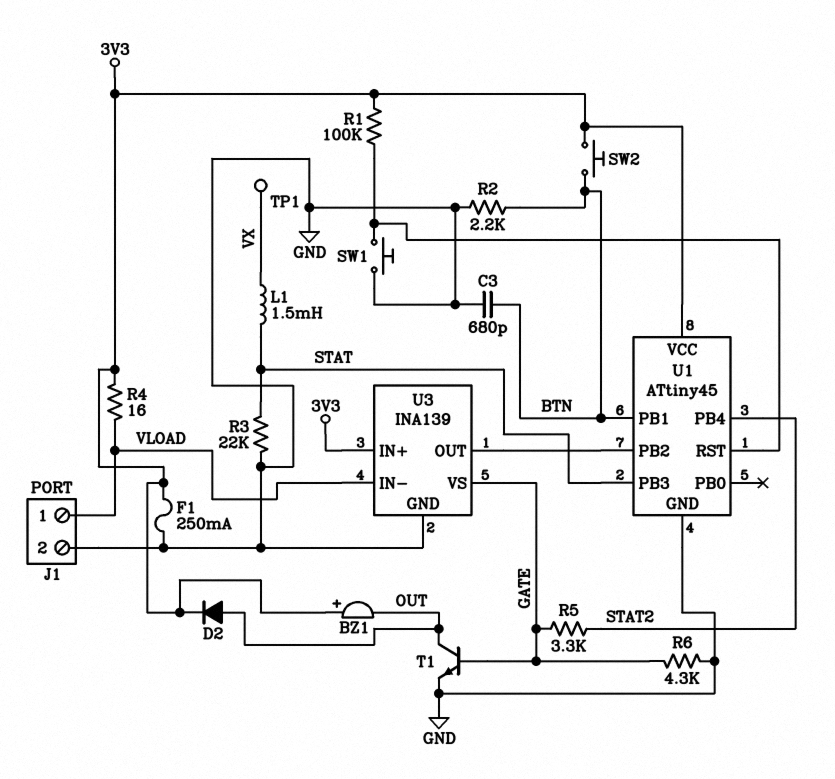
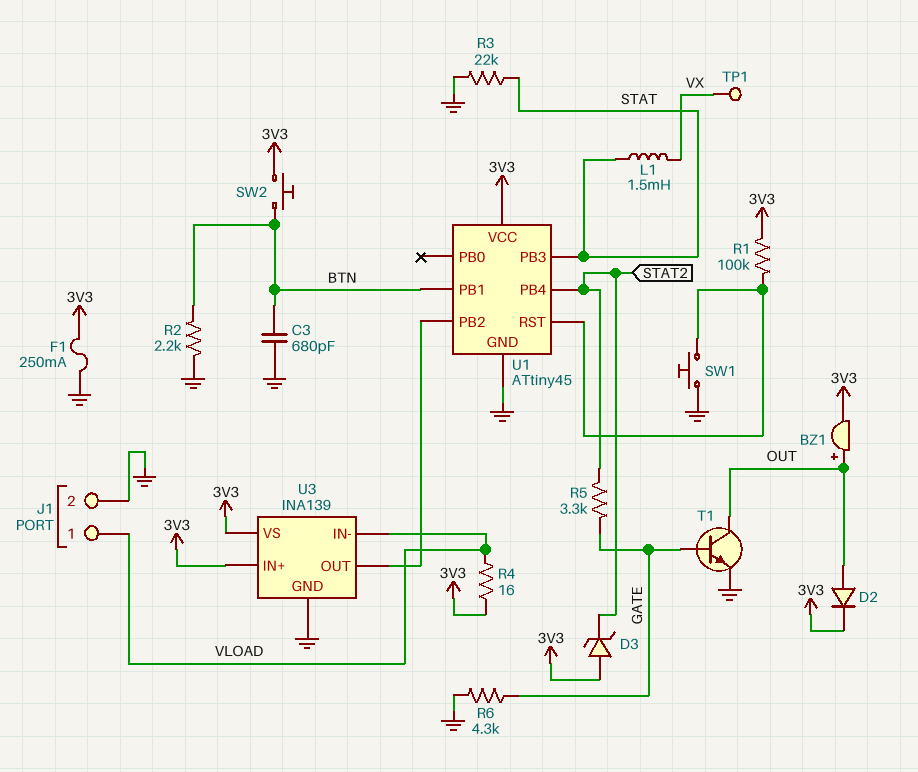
BZ1: buzzer (plus 3V3, minus OUT) -> buzzer (plus OUT, minus 3V3)
D3: none -> zener (A 3V3, K STAT2)
U3 pin VS: GATE -> 3V3

